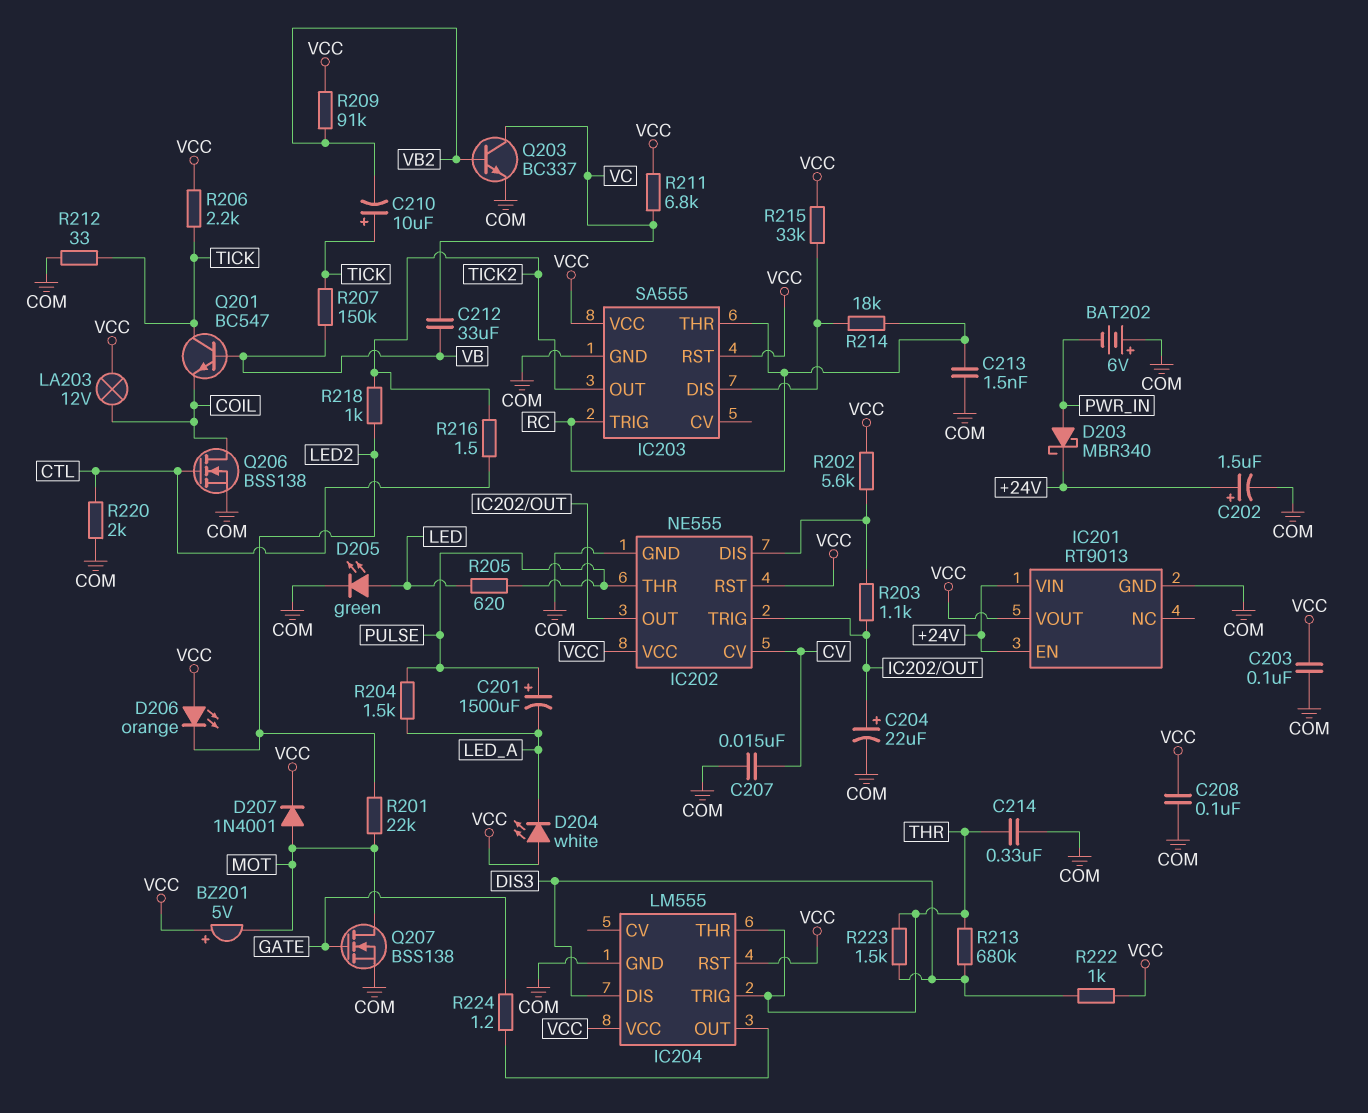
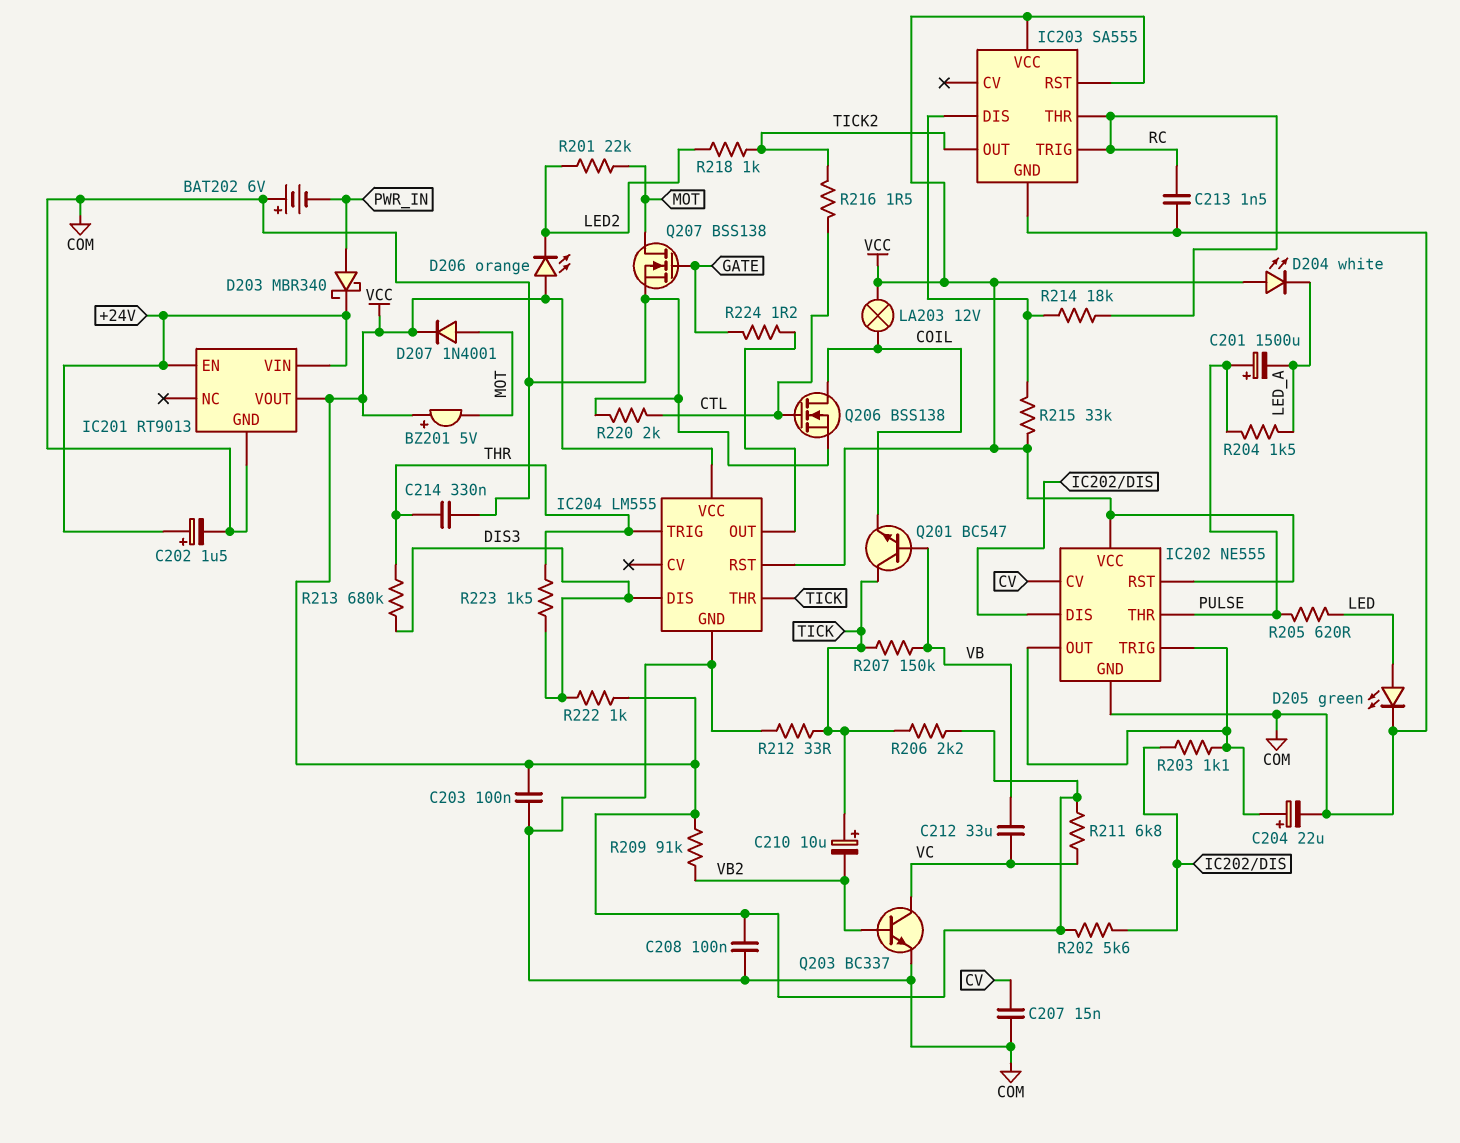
IC204 pin THR: THR -> TICK

